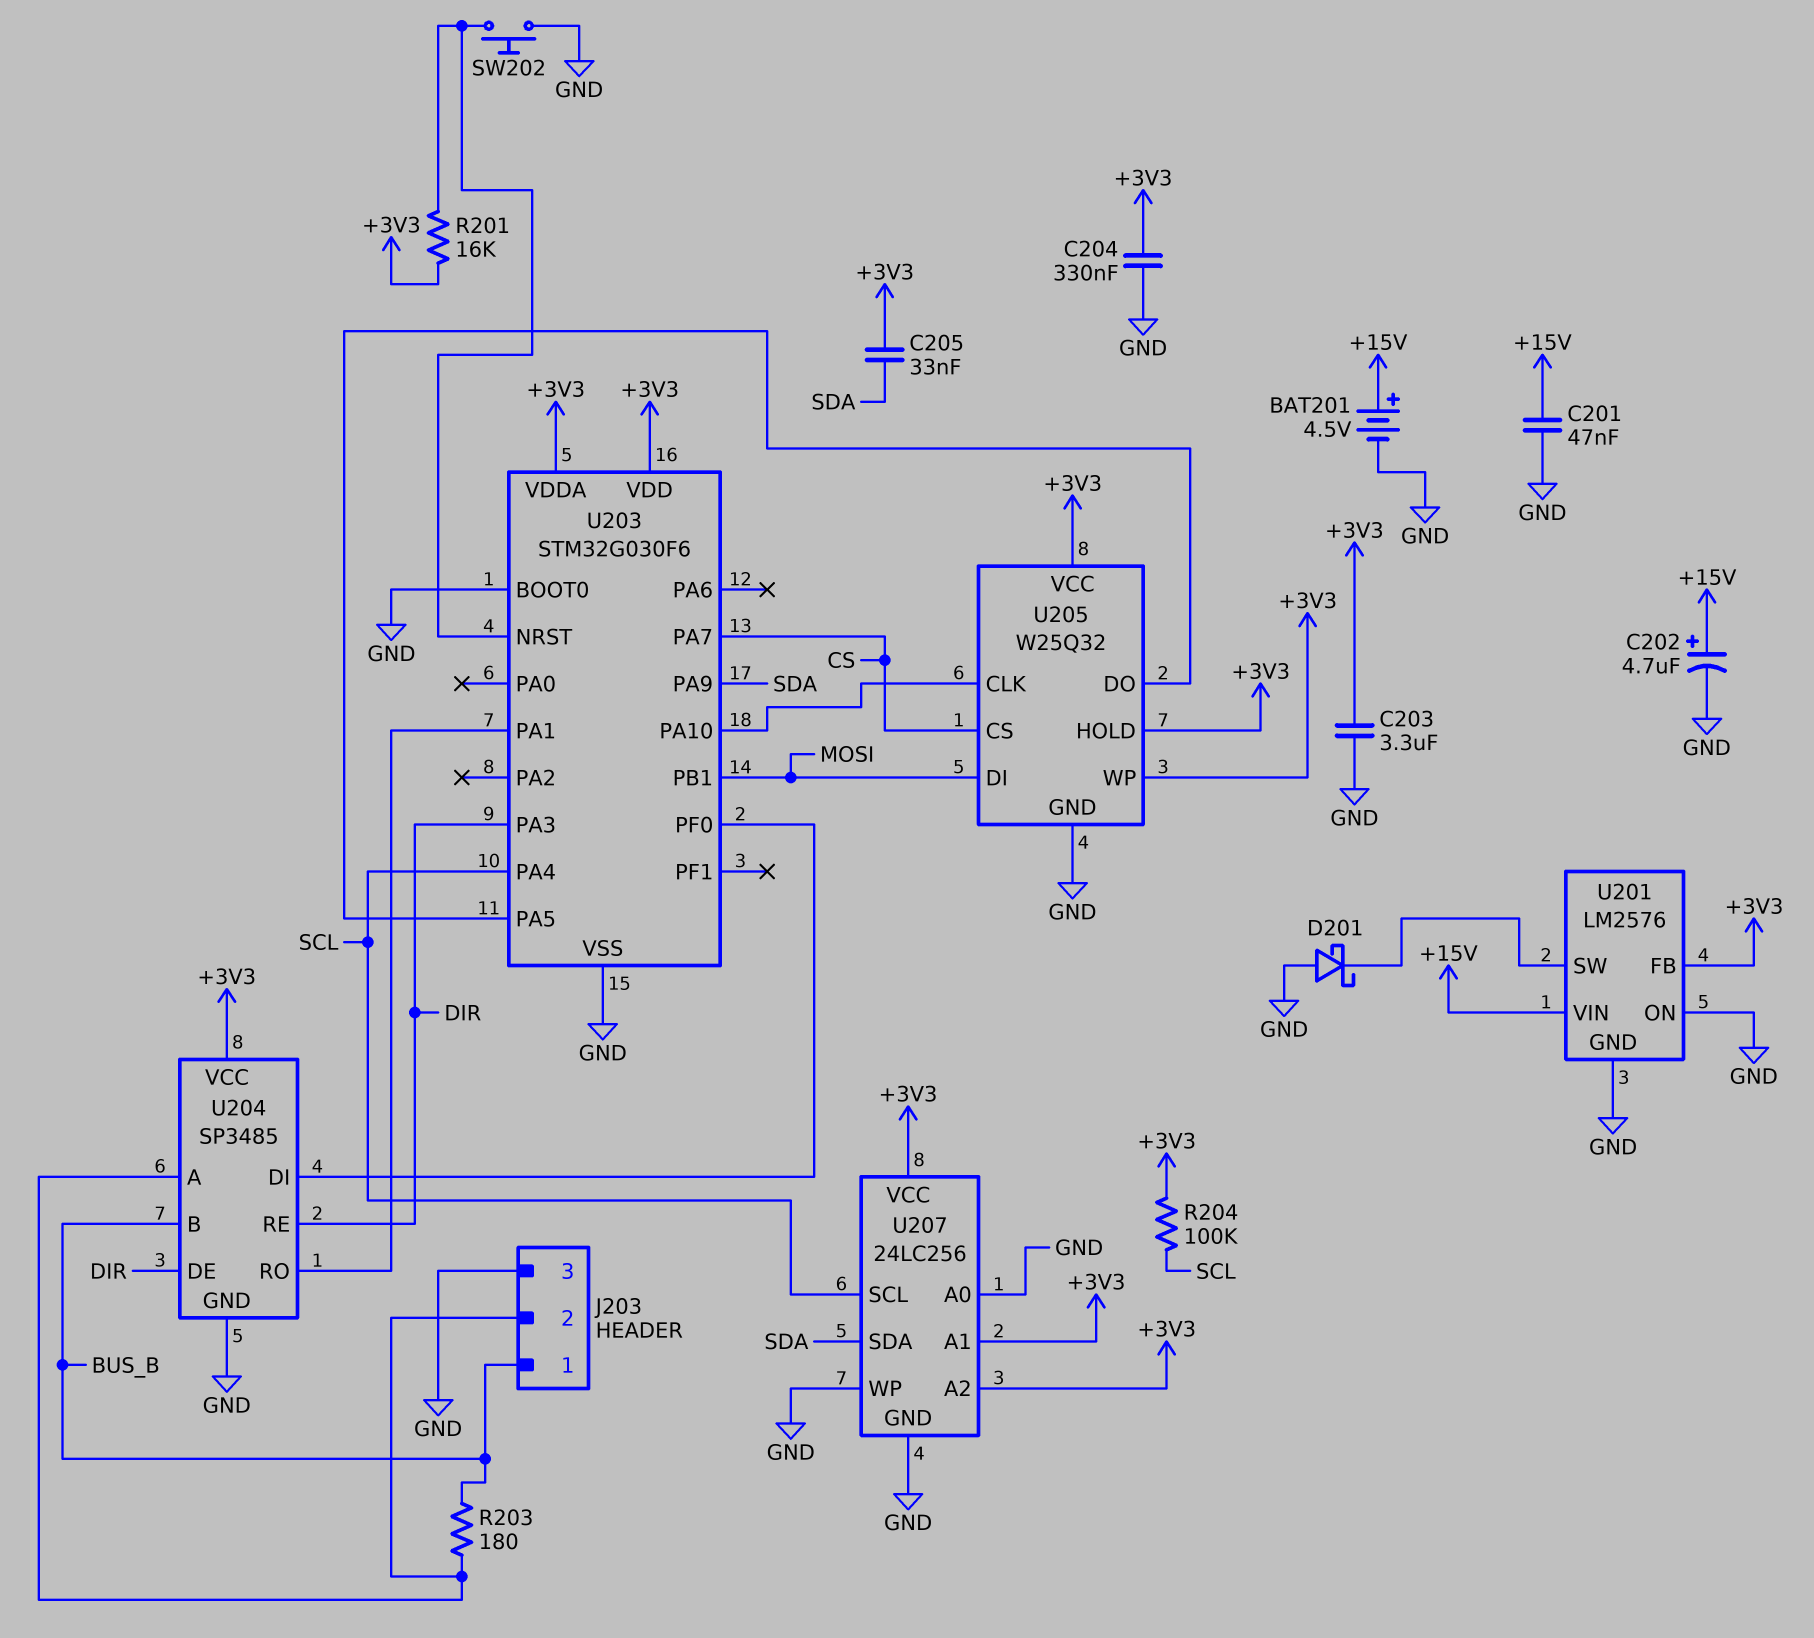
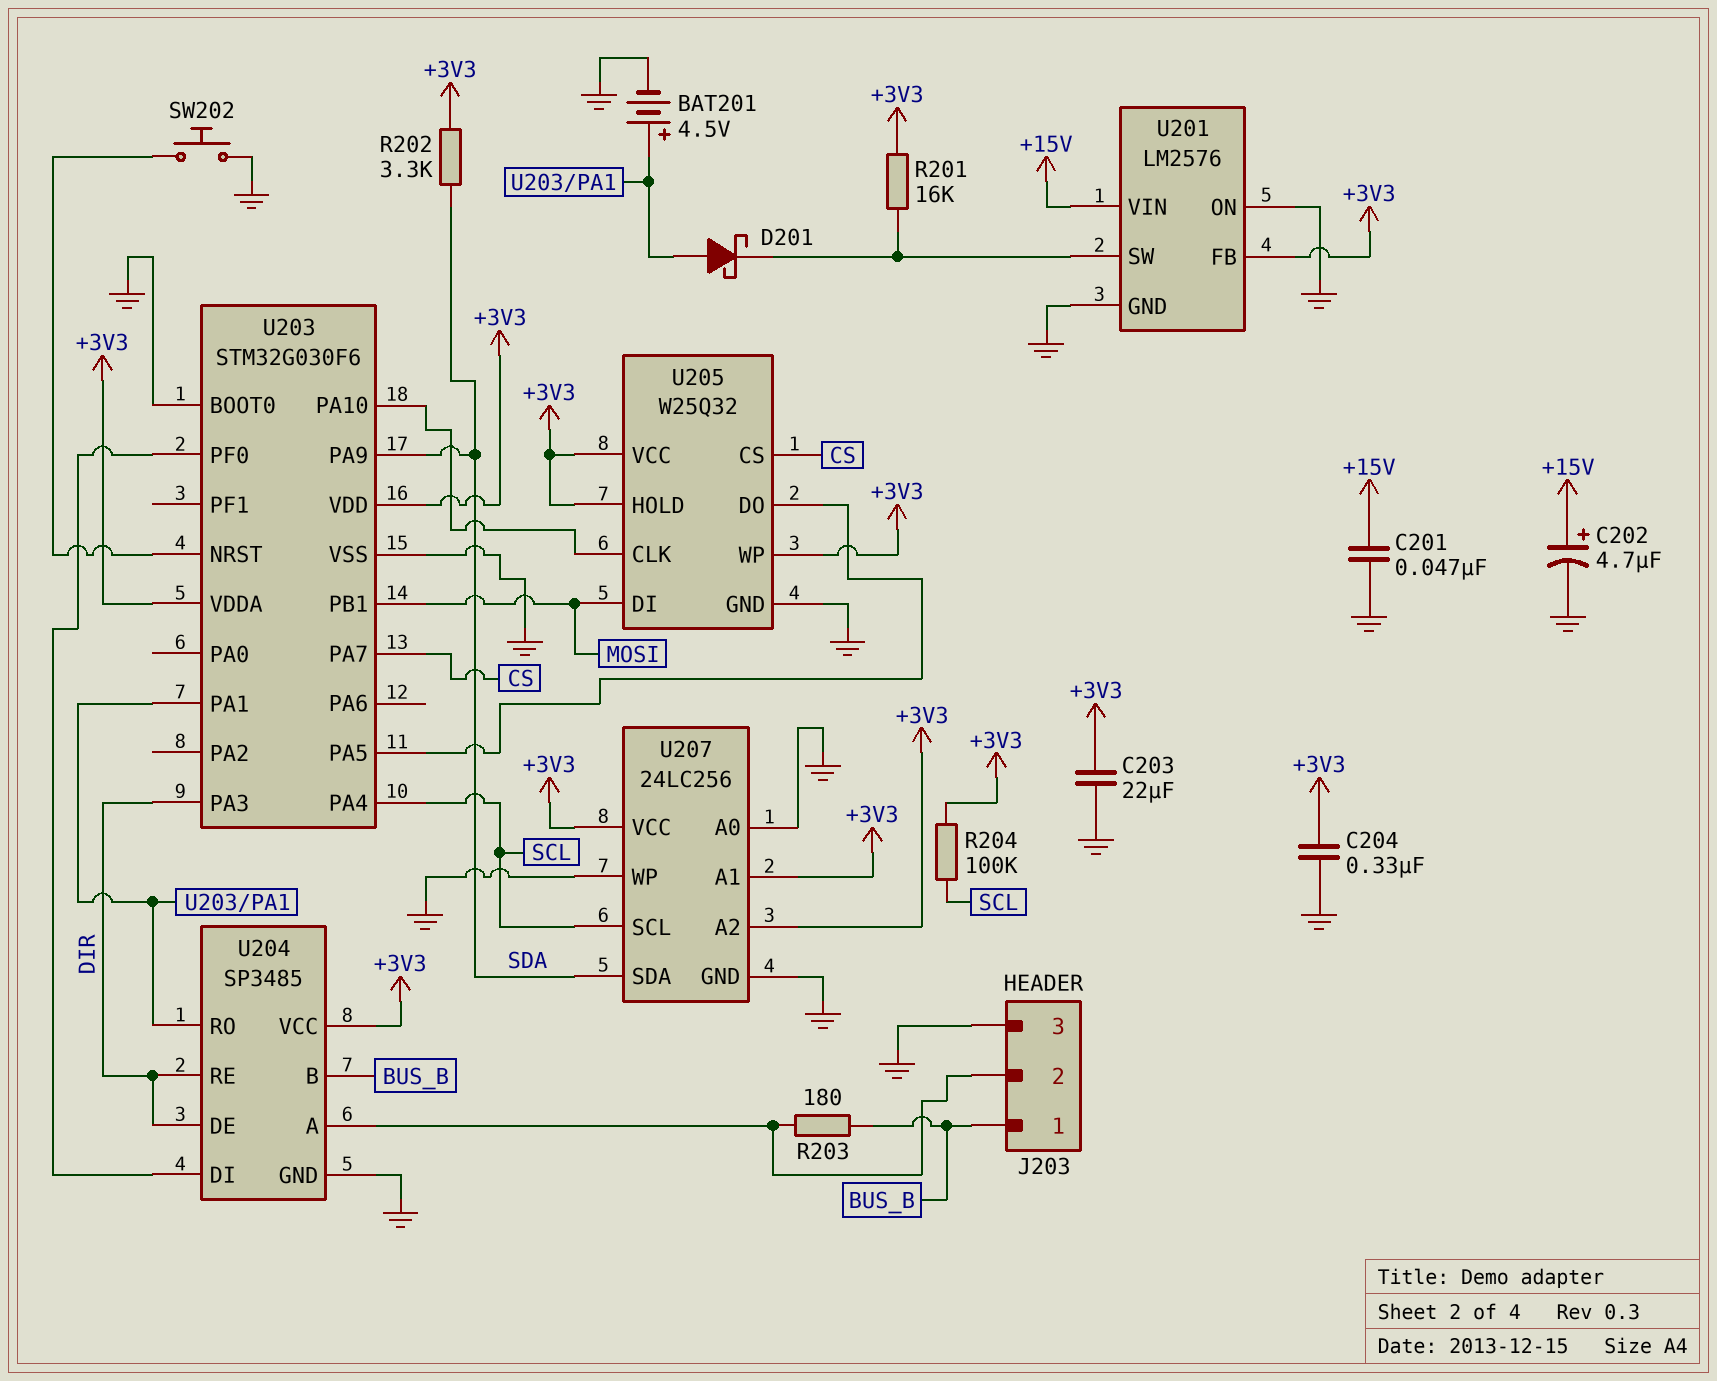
BAT201: 4.5V (plus +15V, minus GND) -> 4.5V (plus U203/PA1, minus GND)
C203: 3.3uF (+3V3, GND) -> 22uF (+3V3, GND)
C205: 33nF (+3V3, SDA) -> none
D201: schottky (A GND, K U201/SW) -> schottky (A U203/PA1, K U201/SW)
R201: 16k (+3V3, U203/NRST) -> 16k (+3V3, U201/SW)
R202: none -> 3.3k (+3V3, SDA)

